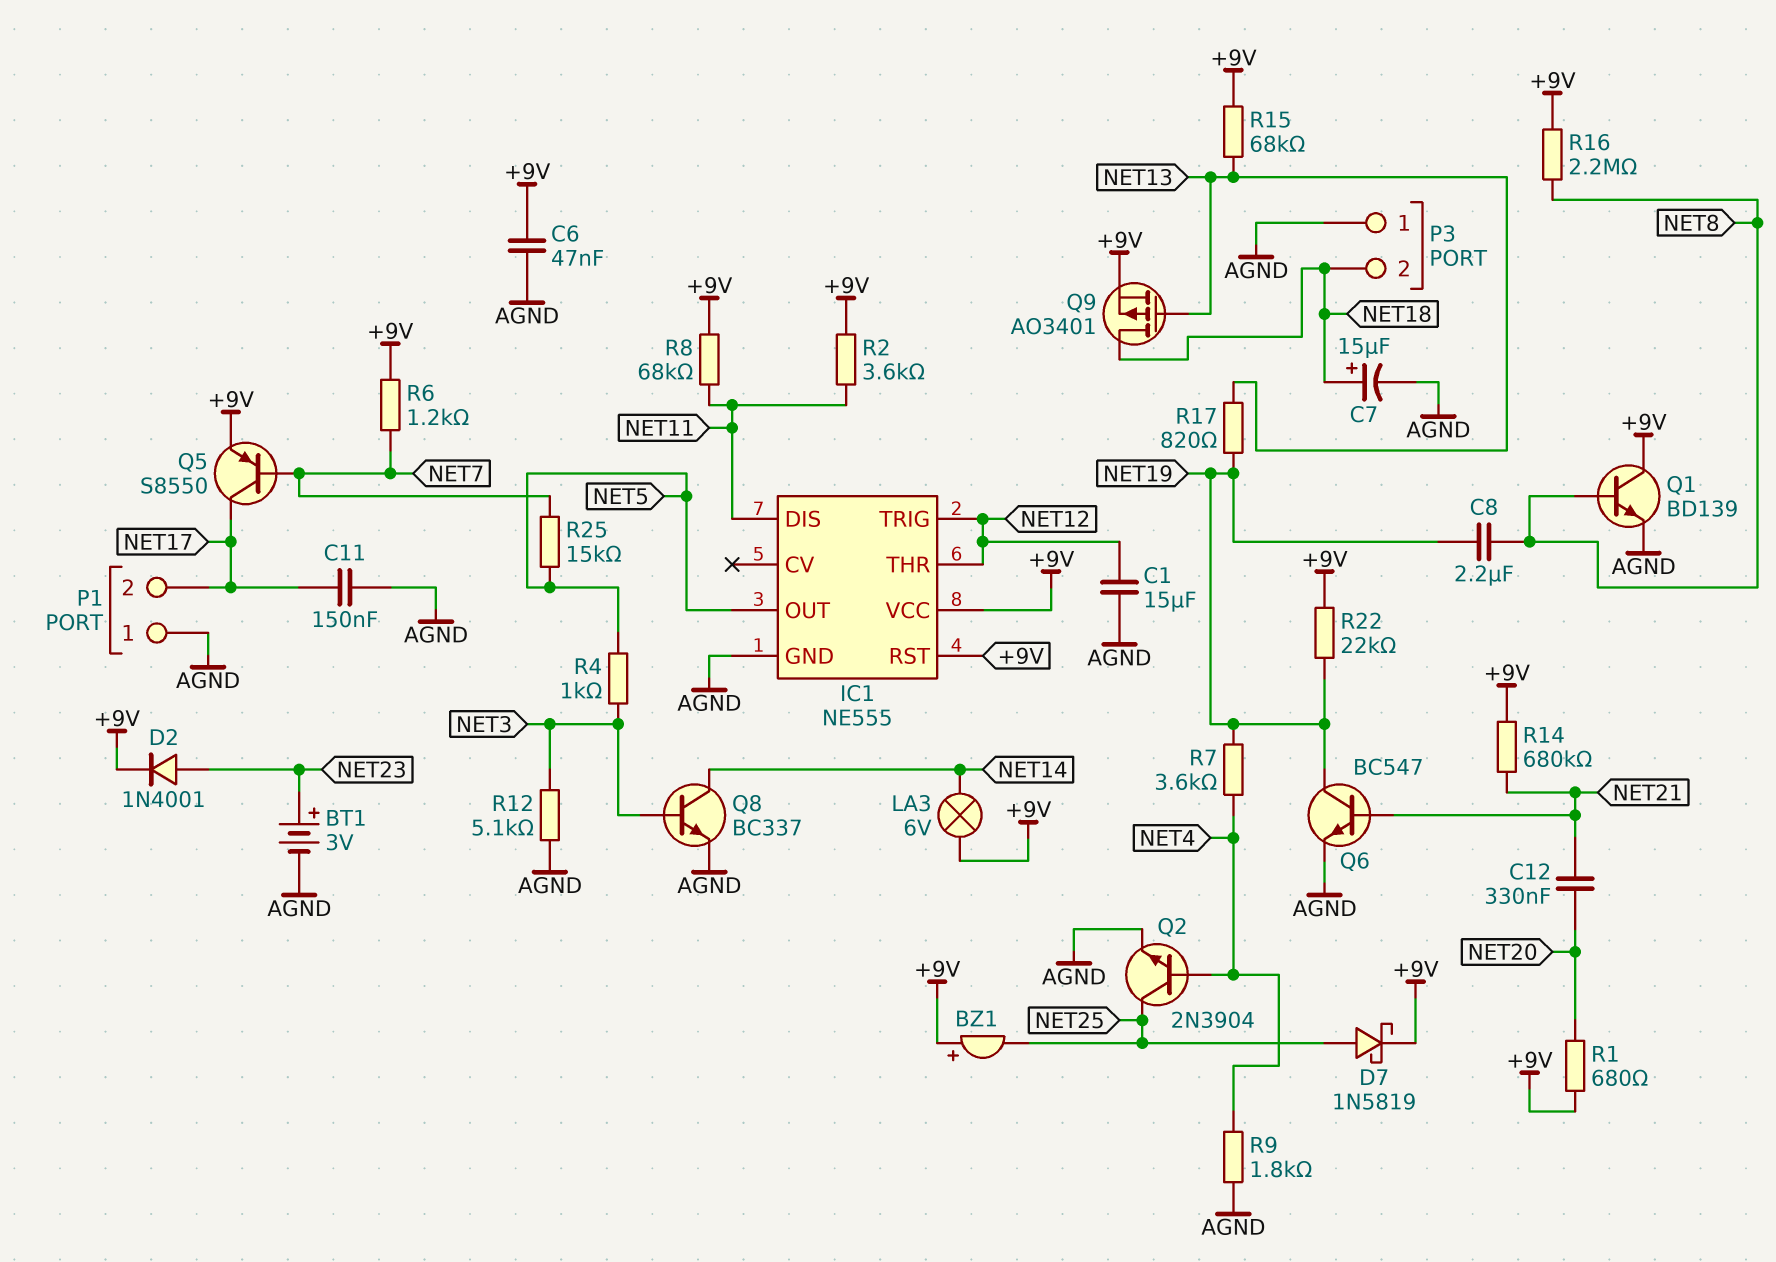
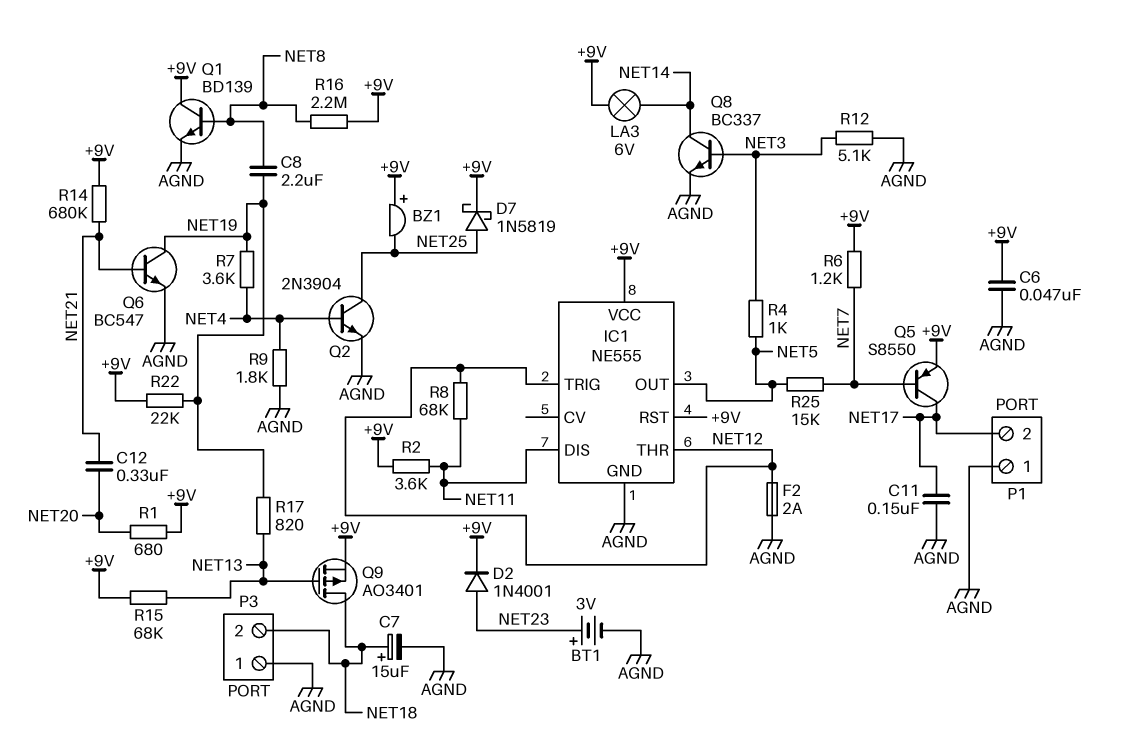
C1: 15uF (AGND, NET12) -> none
F2: none -> 2A (AGND, NET12)
R8: 68k (+9V, NET11) -> 68k (NET11, NET12)

